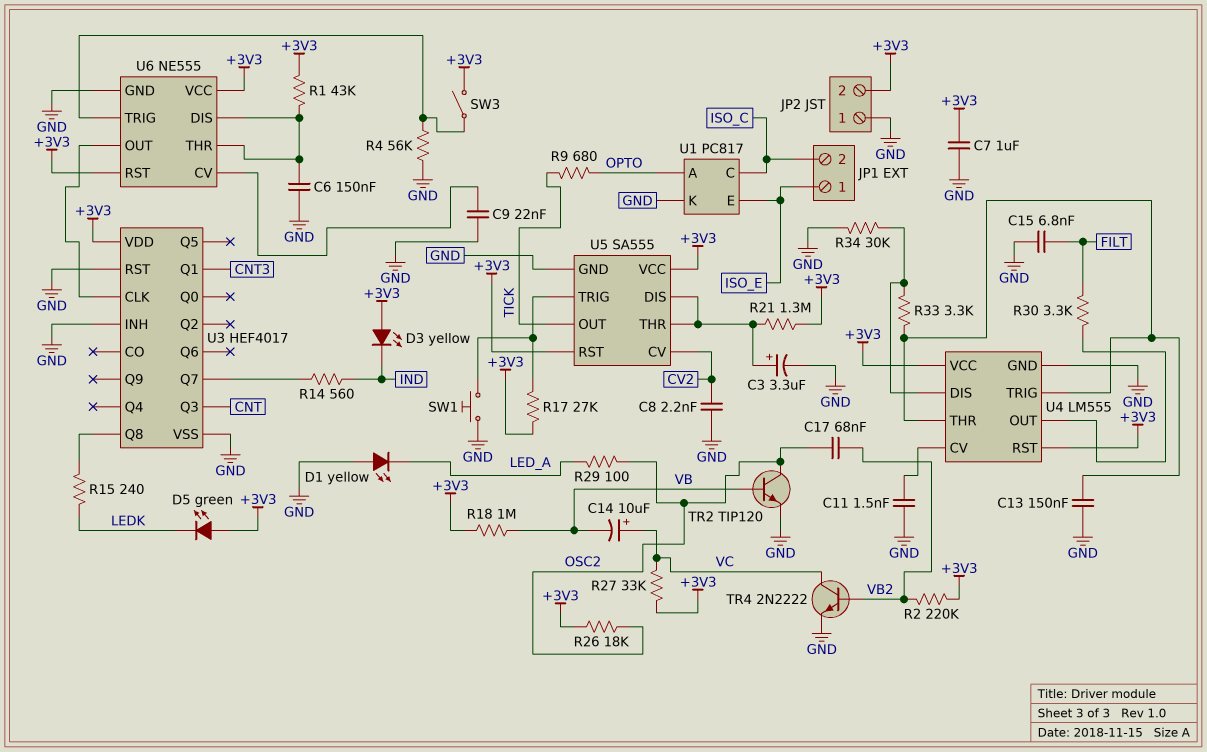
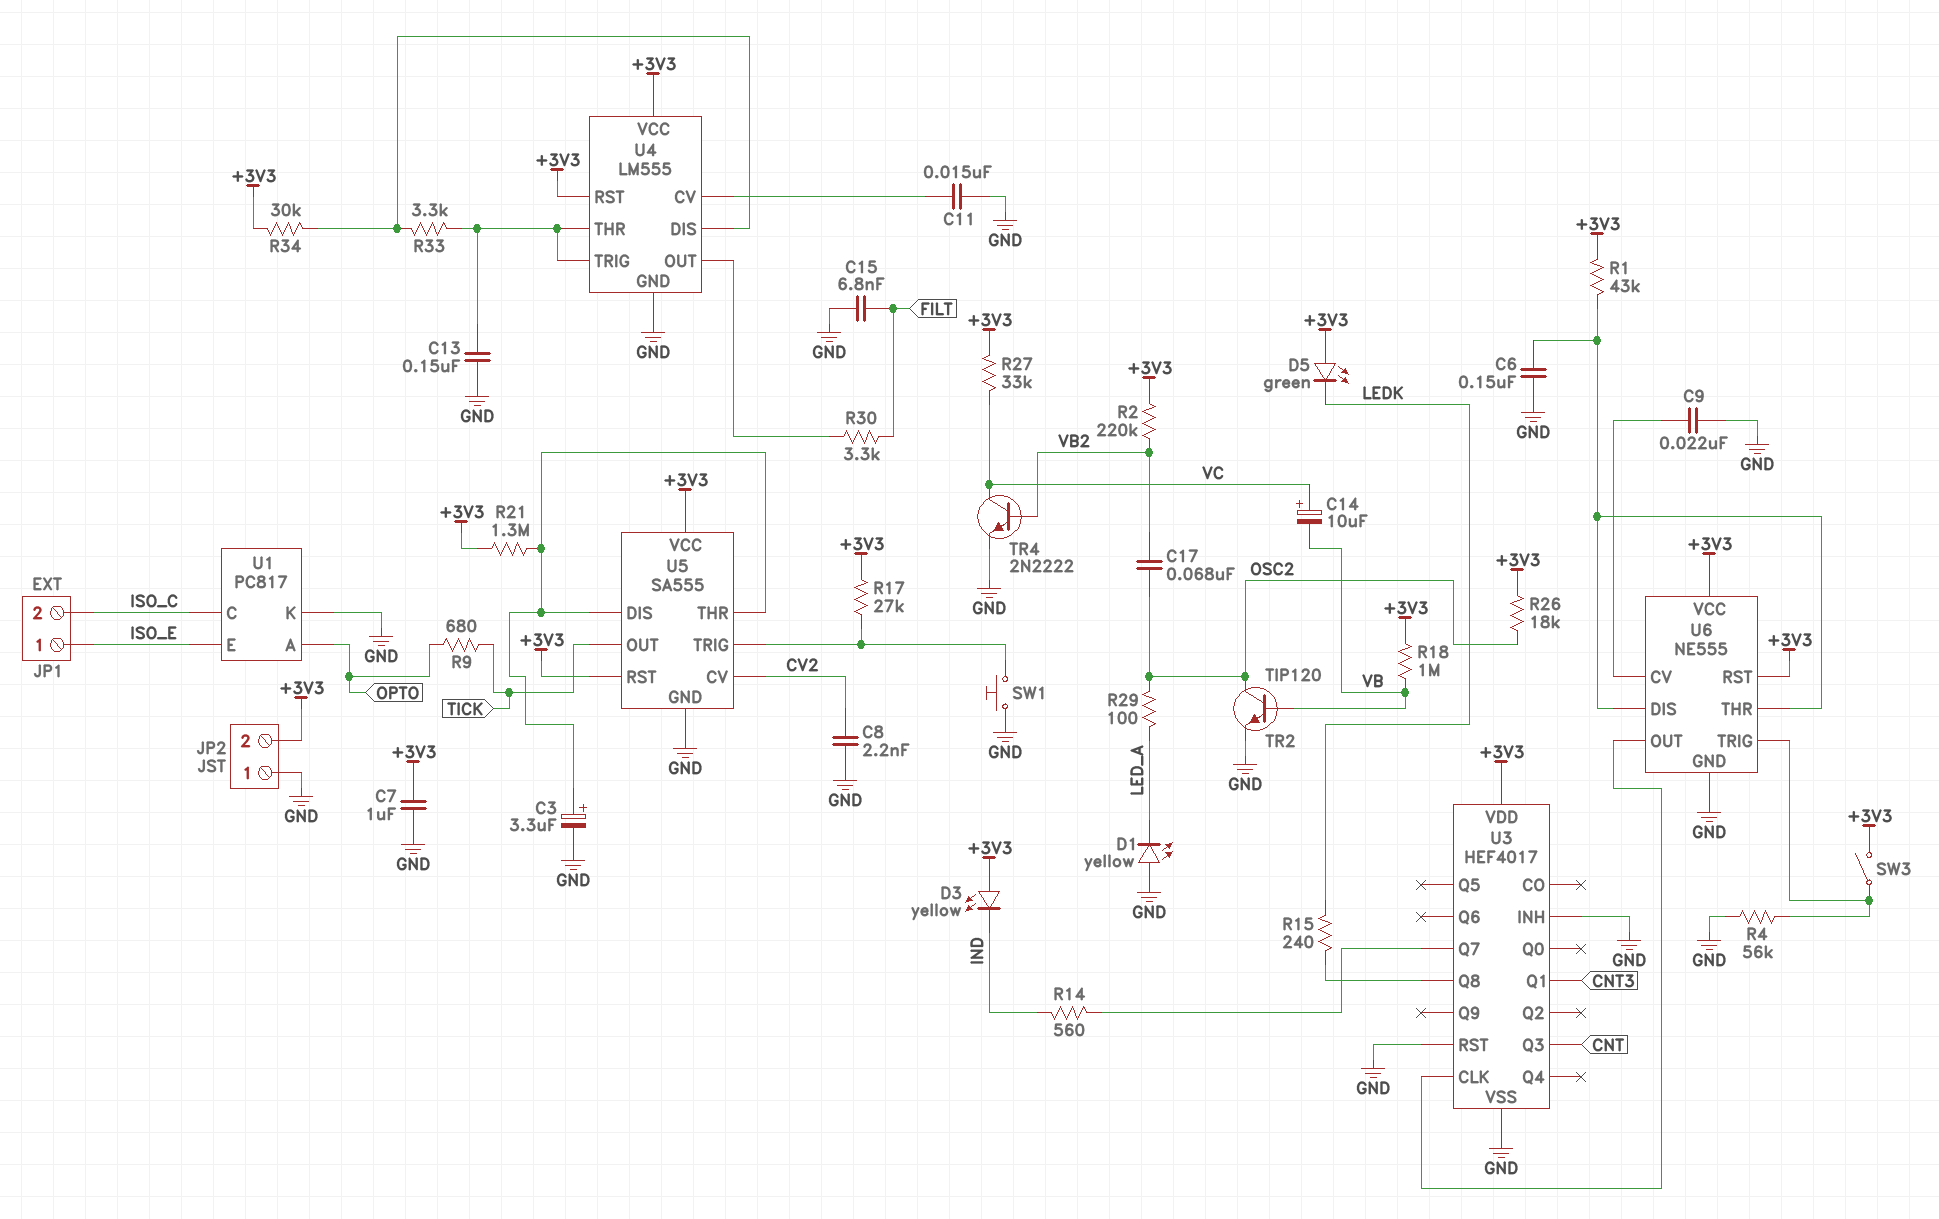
C11: 1.5nF (GND, U4/CV) -> 15nF (GND, U4/CV)
R34: 30k (GND, U4/DIS) -> 30k (+3V3, U4/DIS)

